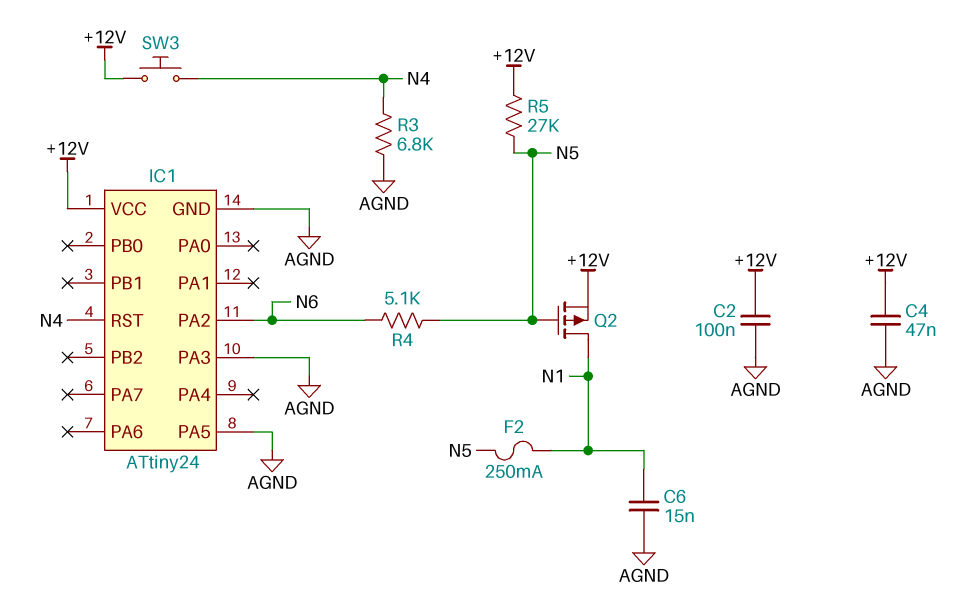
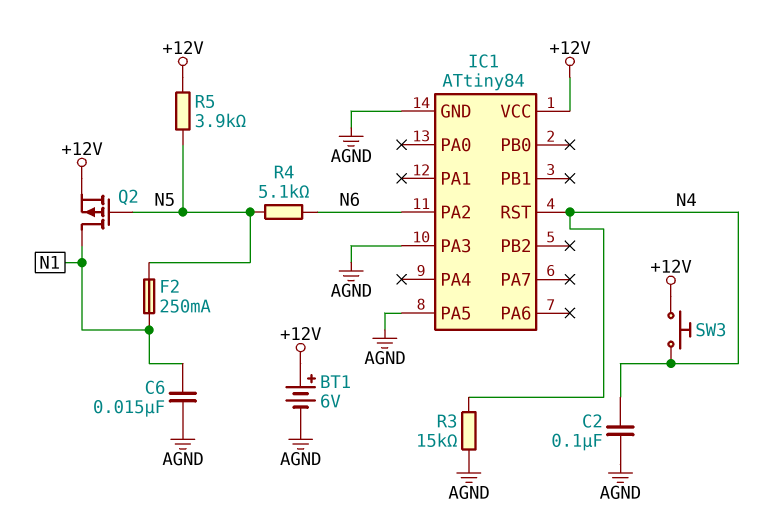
BT1: none -> 6V (plus +12V, minus AGND)
C2: 100nF (+12V, AGND) -> 100nF (AGND, N4)
C4: 47nF (+12V, AGND) -> none
IC1: ATtiny24 -> ATtiny84
R3: 6.8k (AGND, N4) -> 15k (AGND, N4)
R5: 27k (+12V, N5) -> 3.9k (+12V, N5)

